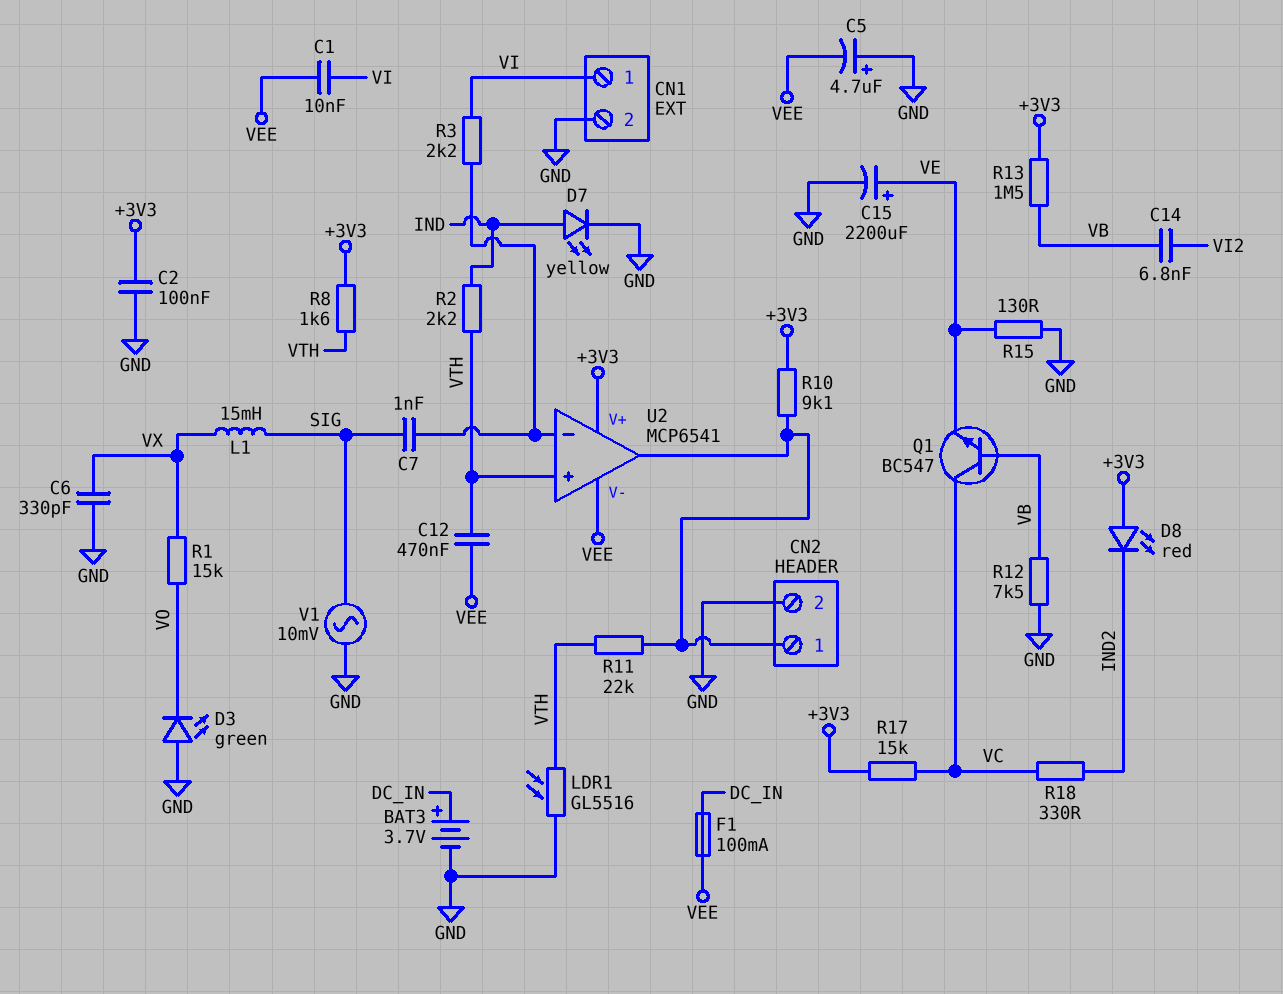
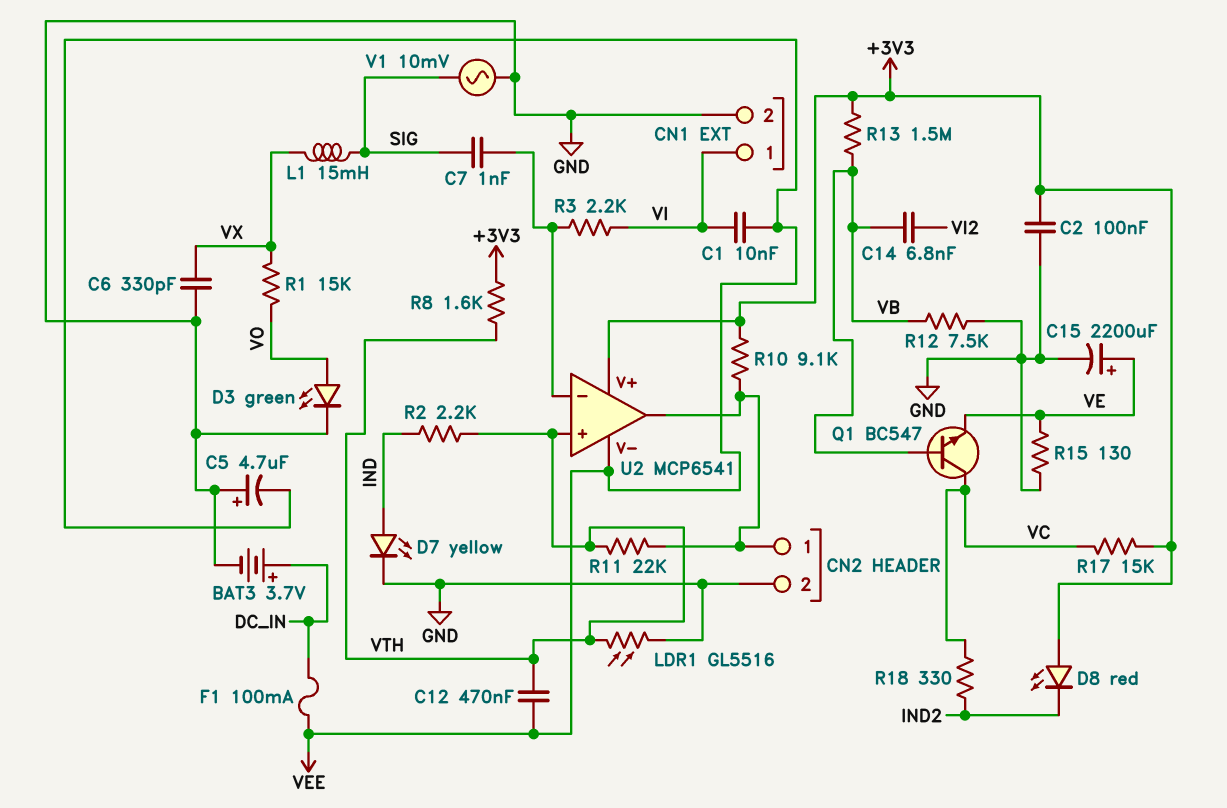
D3: LED green (A GND, K VO) -> LED green (A VO, K GND)

